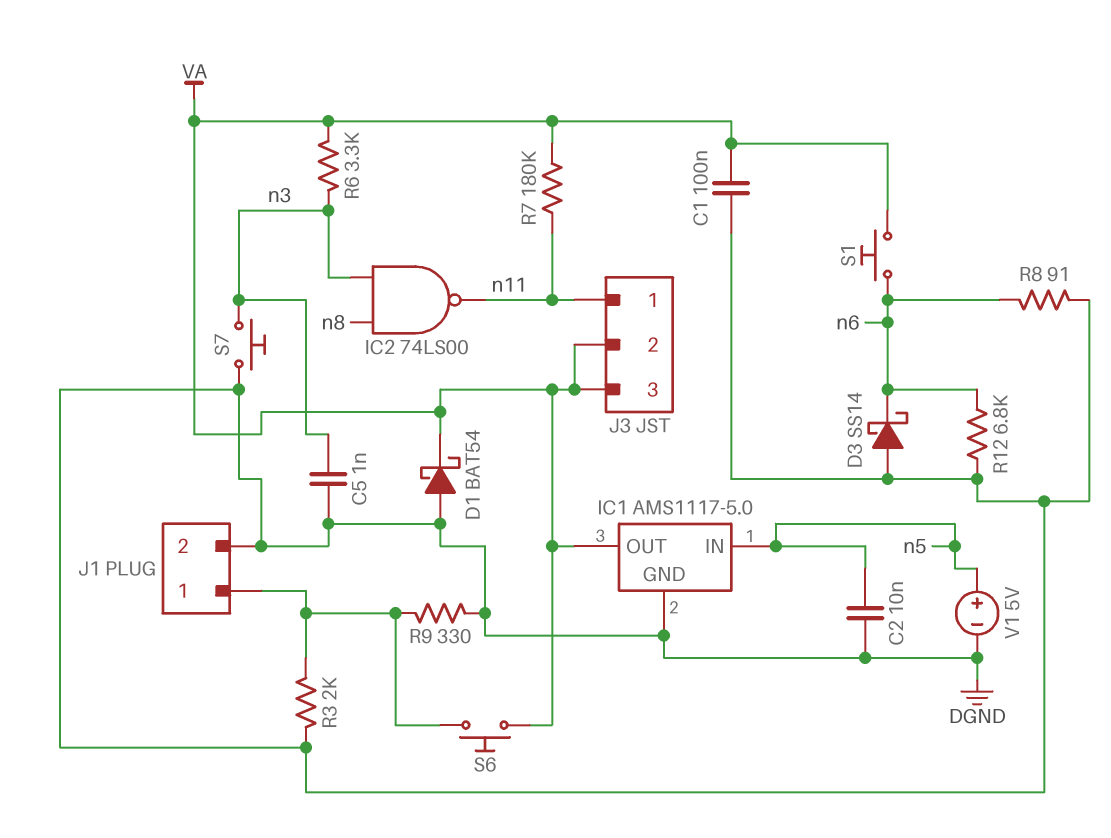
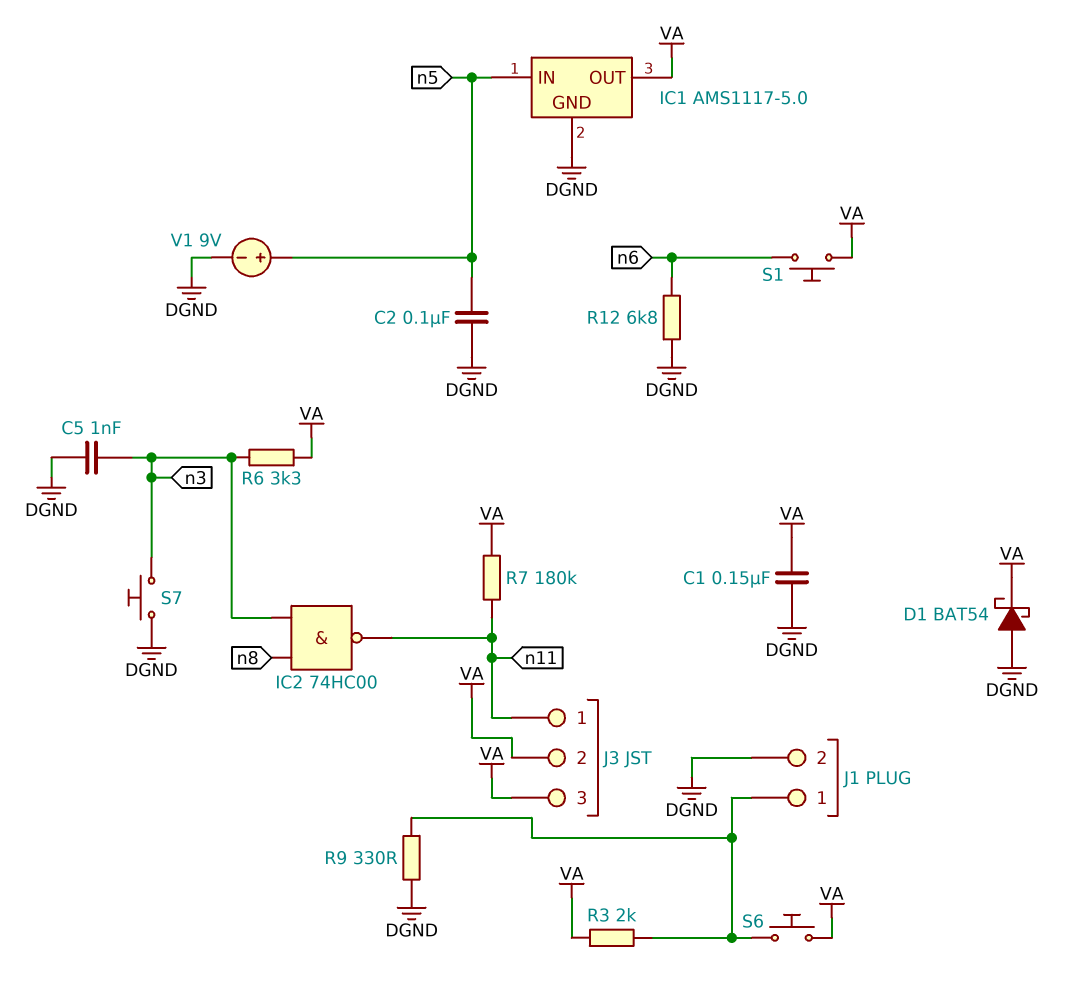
C1: 100nF (DGND, VA) -> 150nF (DGND, VA)
C2: 10nF (DGND, n5) -> 100nF (DGND, n5)
D3: schottky SS14 (A DGND, K n6) -> none
IC2: NAND 74LS00 (in n3, in n8, out n11) -> NAND 74HC00 (in n3, in n8, out n11)
R3: 2k (DGND, J1/1) -> 2k (J1/1, VA)
R8: 91 (DGND, n6) -> none
V1: 5V (plus n5, minus DGND) -> 9V (plus n5, minus DGND)

